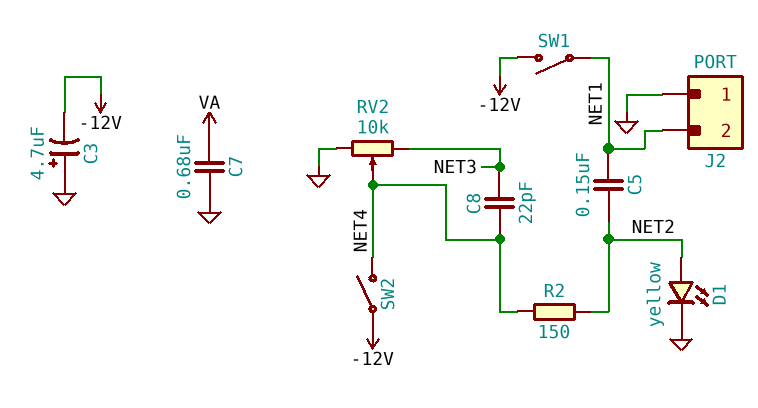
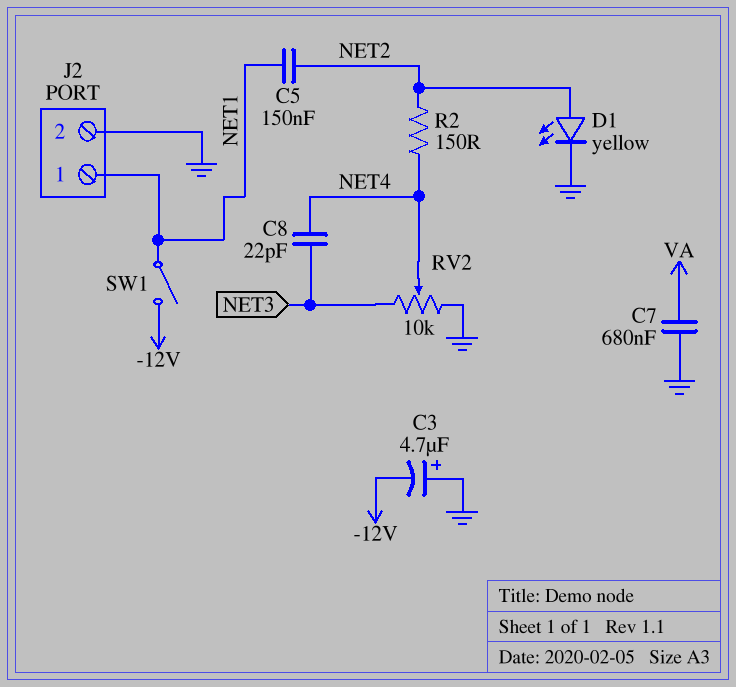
J2 pin 1: GND -> NET1
J2 pin 2: NET1 -> GND
SW2: switch (-12V, NET4) -> none

